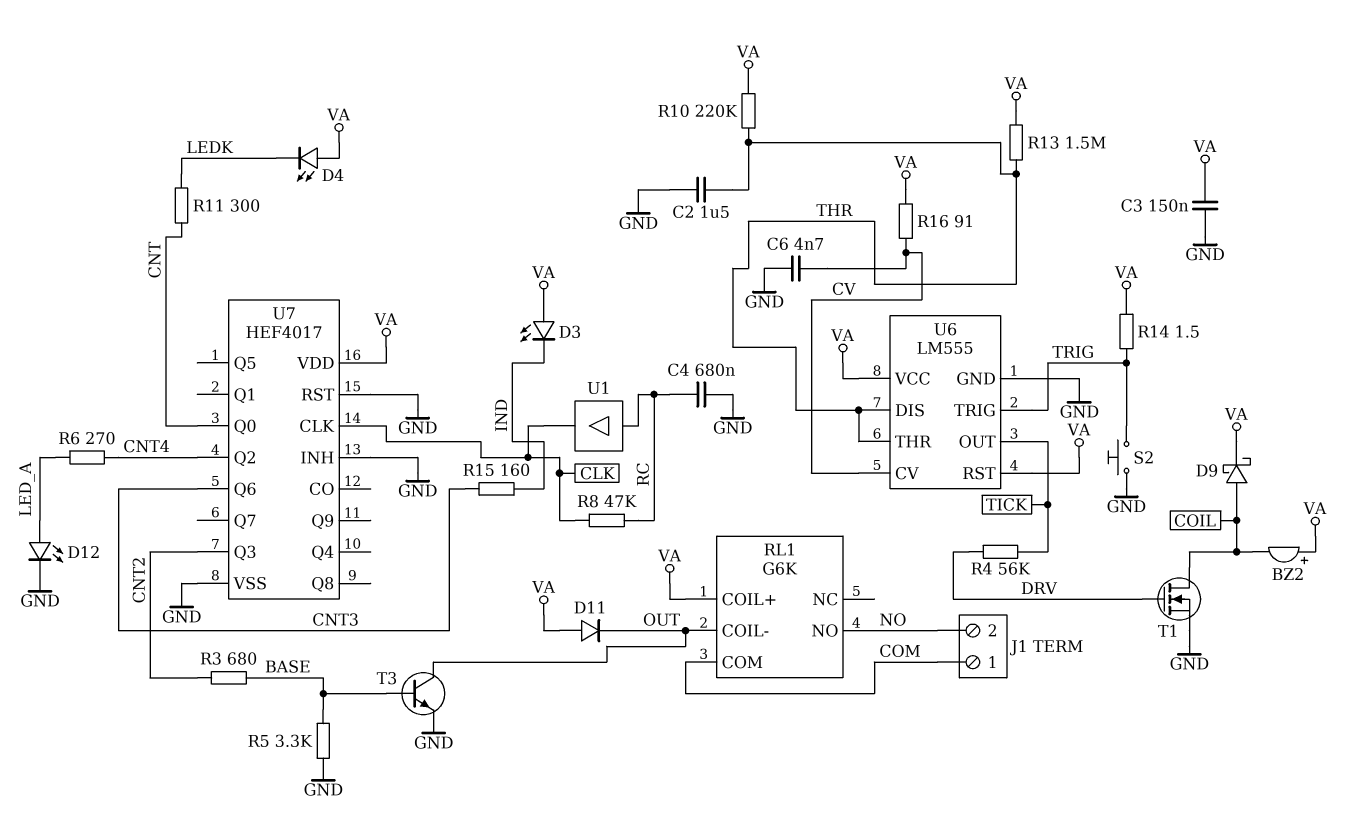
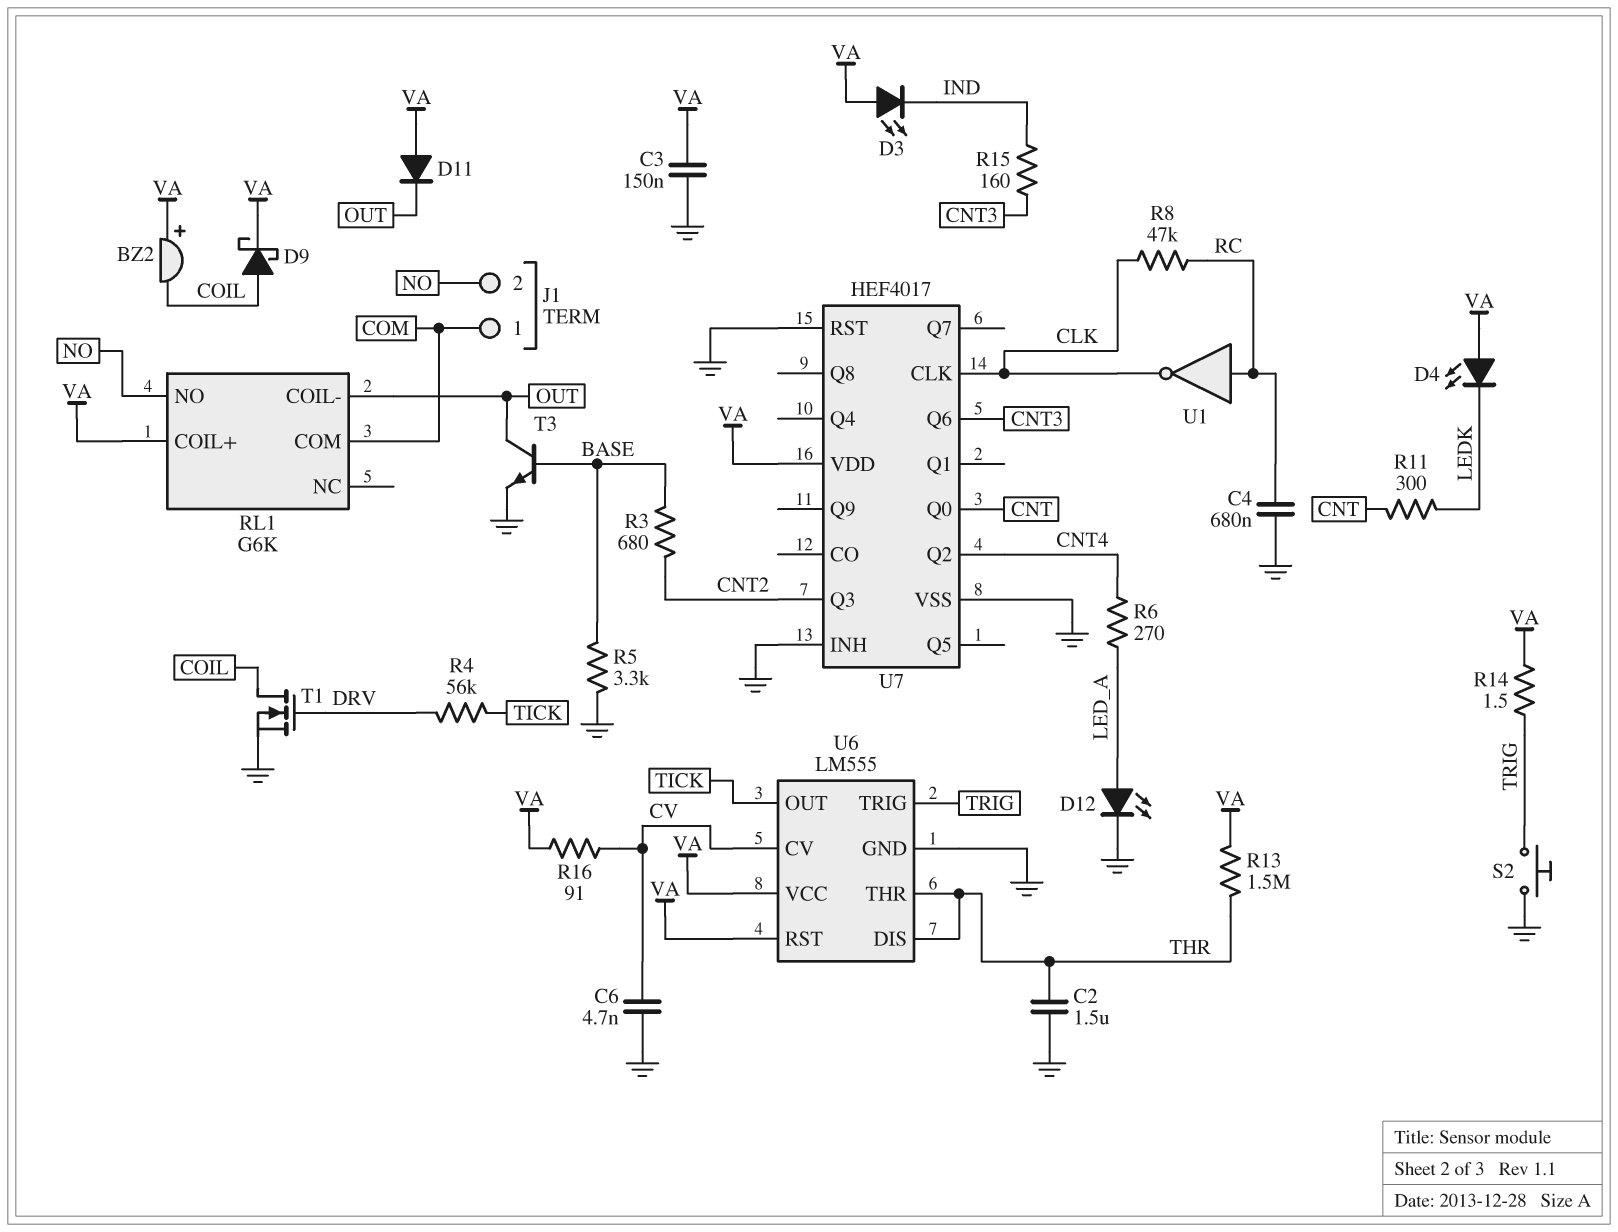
R10: 220k (THR, VA) -> none
U1: buffer (in RC, out CLK) -> NOT (in RC, out CLK)

